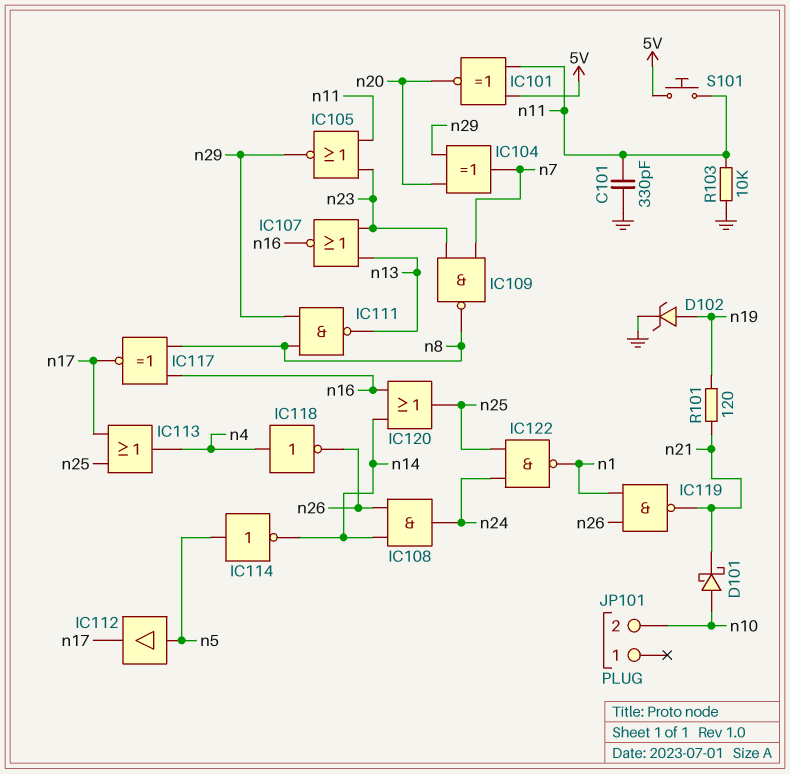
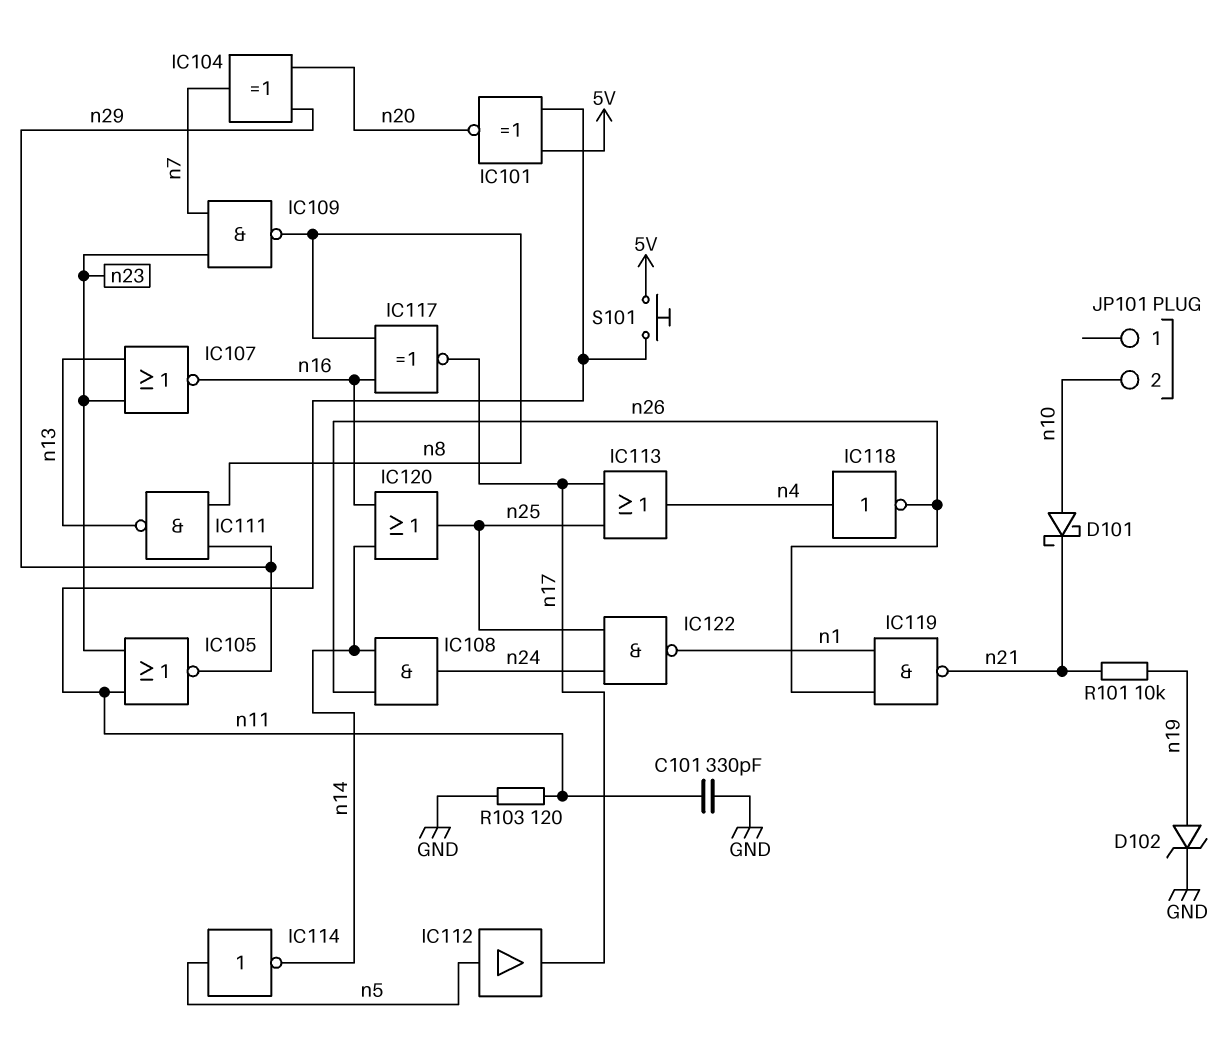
R101: 120 (n19, n21) -> 10k (n19, n21)
R103: 10k (GND, n11) -> 120 (GND, n11)

